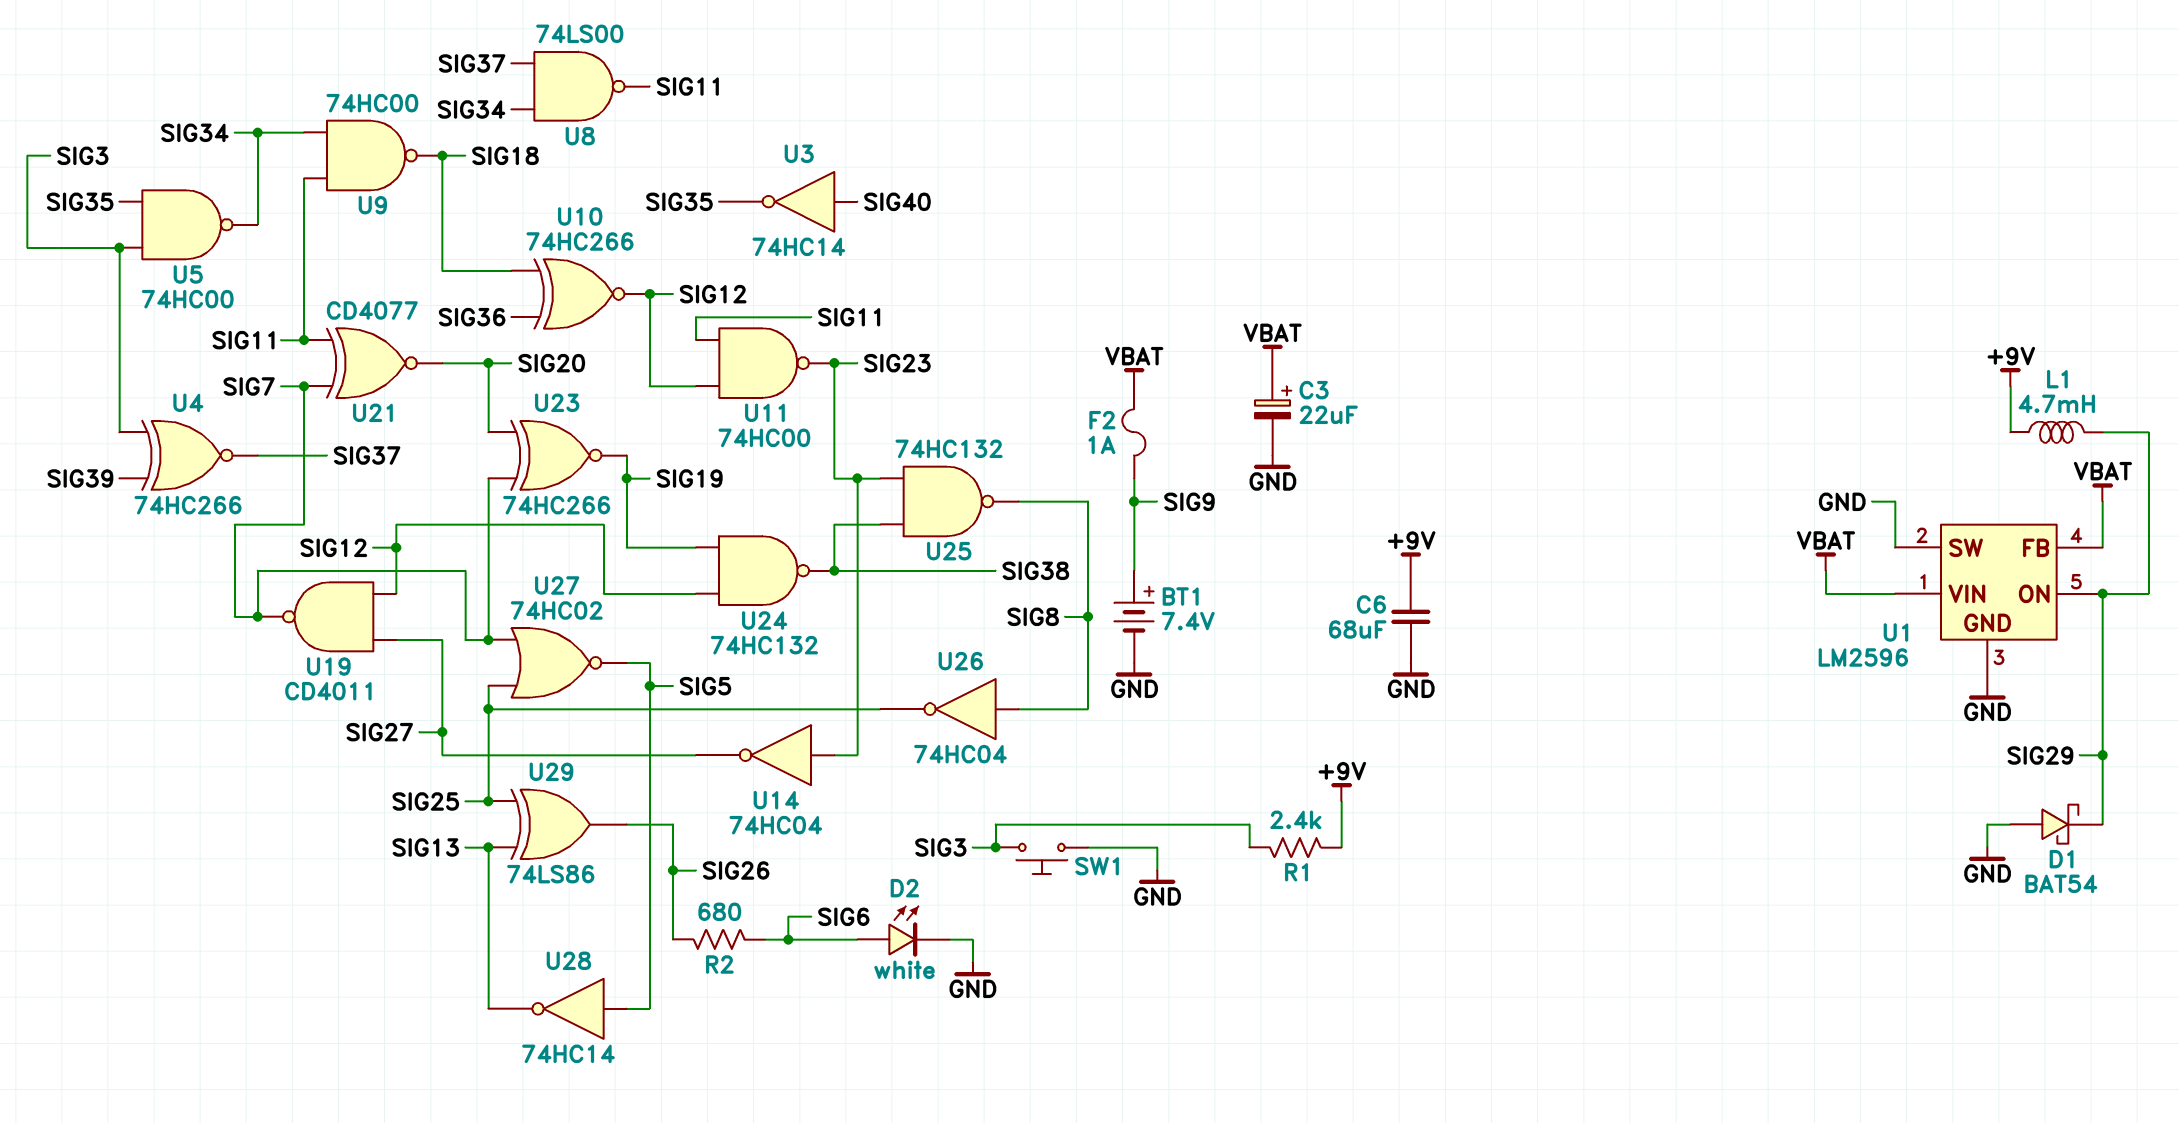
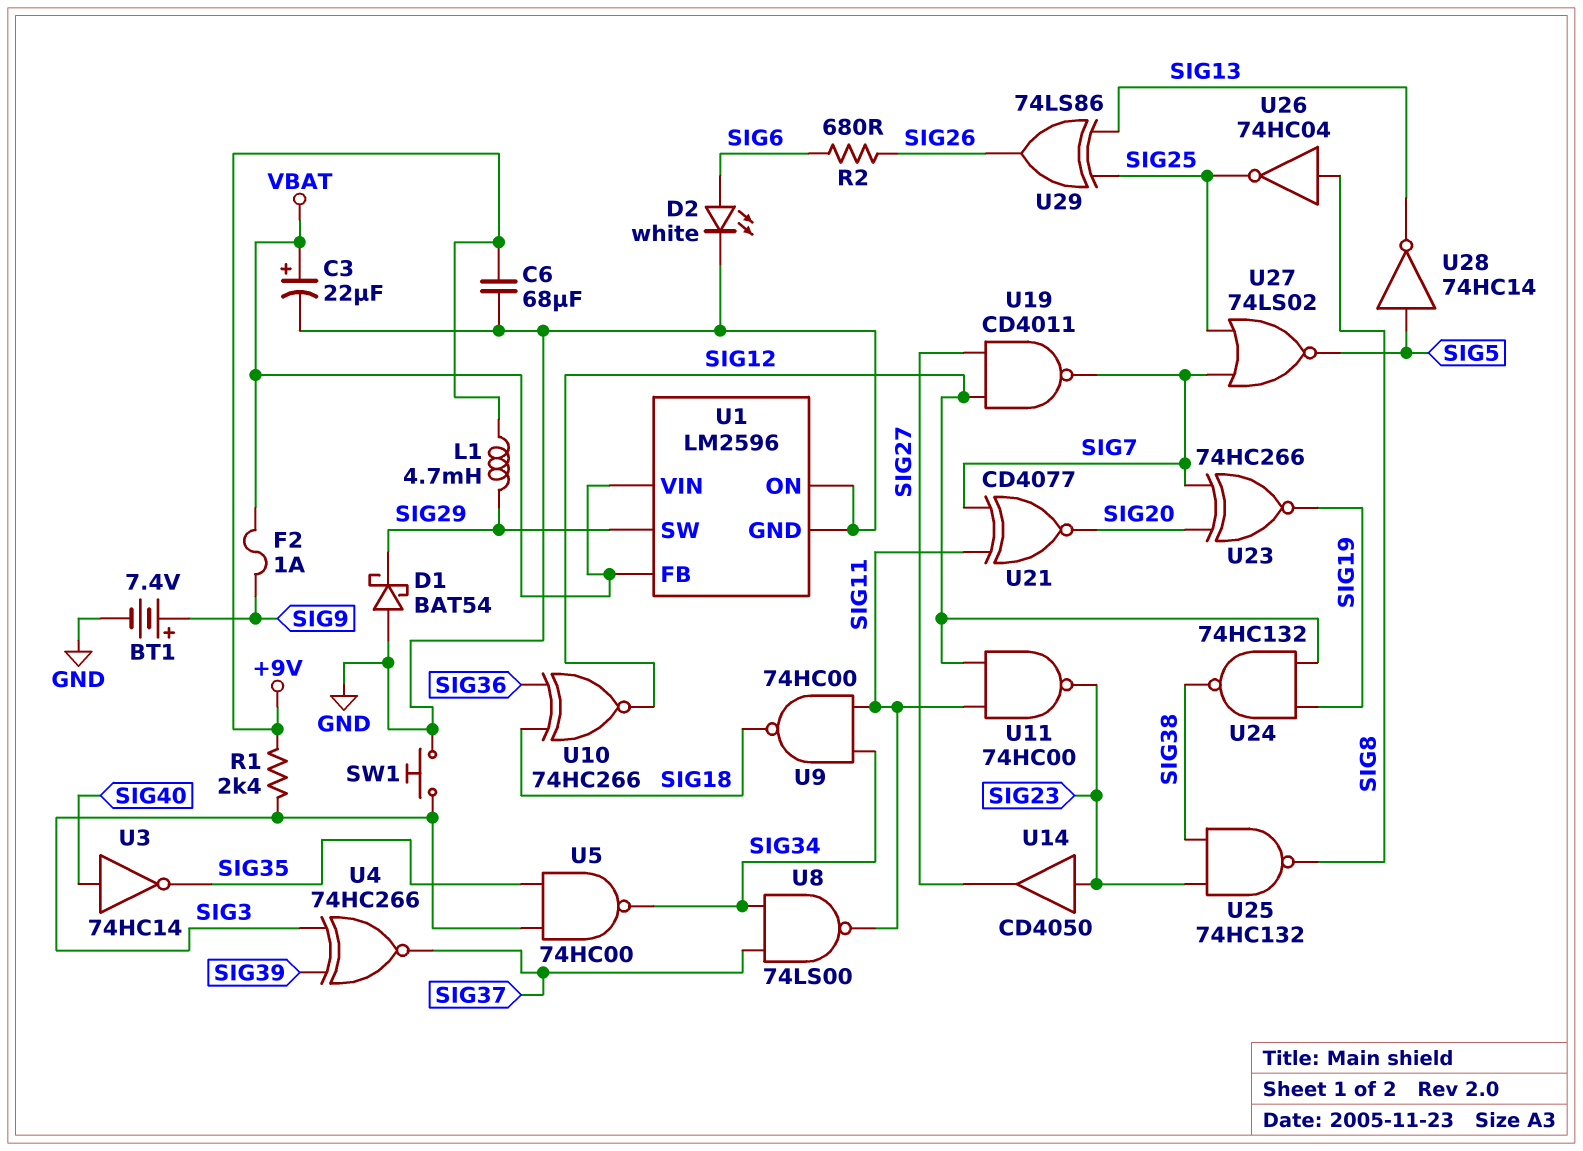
U1 pin ON: SIG29 -> GND
U1 pin SW: GND -> SIG29
U14: NOT 74HC04 (in SIG23, out SIG27) -> buffer CD4050 (in SIG23, out SIG27)
U27: NOR 74HC02 (in SIG7, in SIG25, out SIG5) -> NOR 74LS02 (in SIG7, in SIG25, out SIG5)

